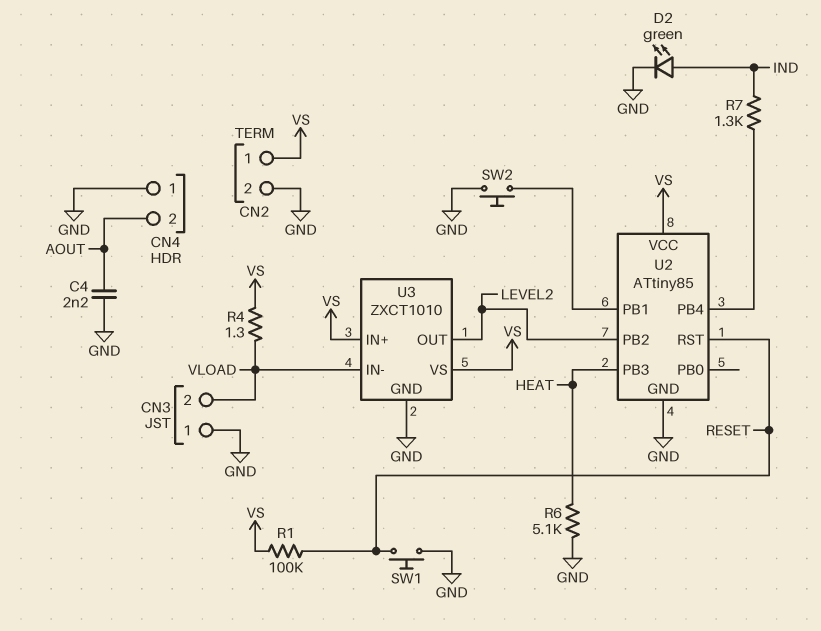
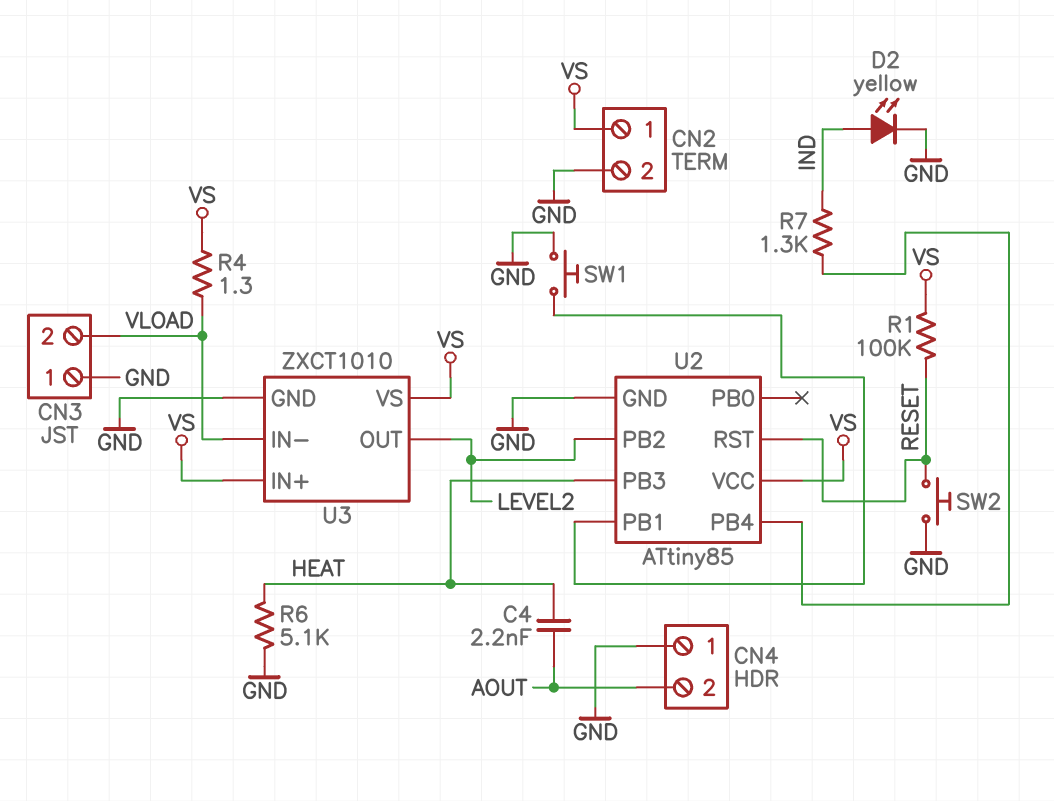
C4: 2.2nF (AOUT, GND) -> 2.2nF (AOUT, HEAT)
D2: LED green (A IND, K GND) -> LED yellow (A IND, K GND)
SW1: button (GND, RESET) -> button (GND, U2/PB1)
SW2: button (GND, U2/PB1) -> button (GND, RESET)

